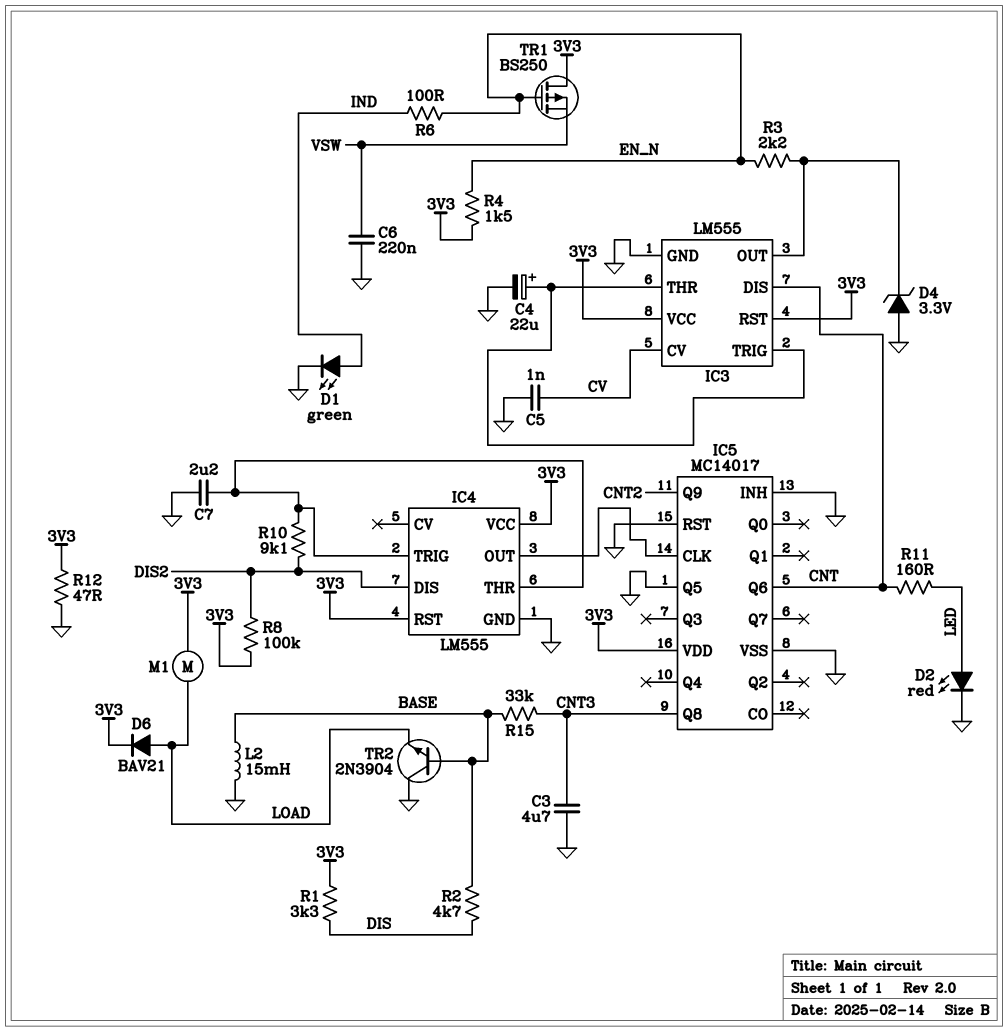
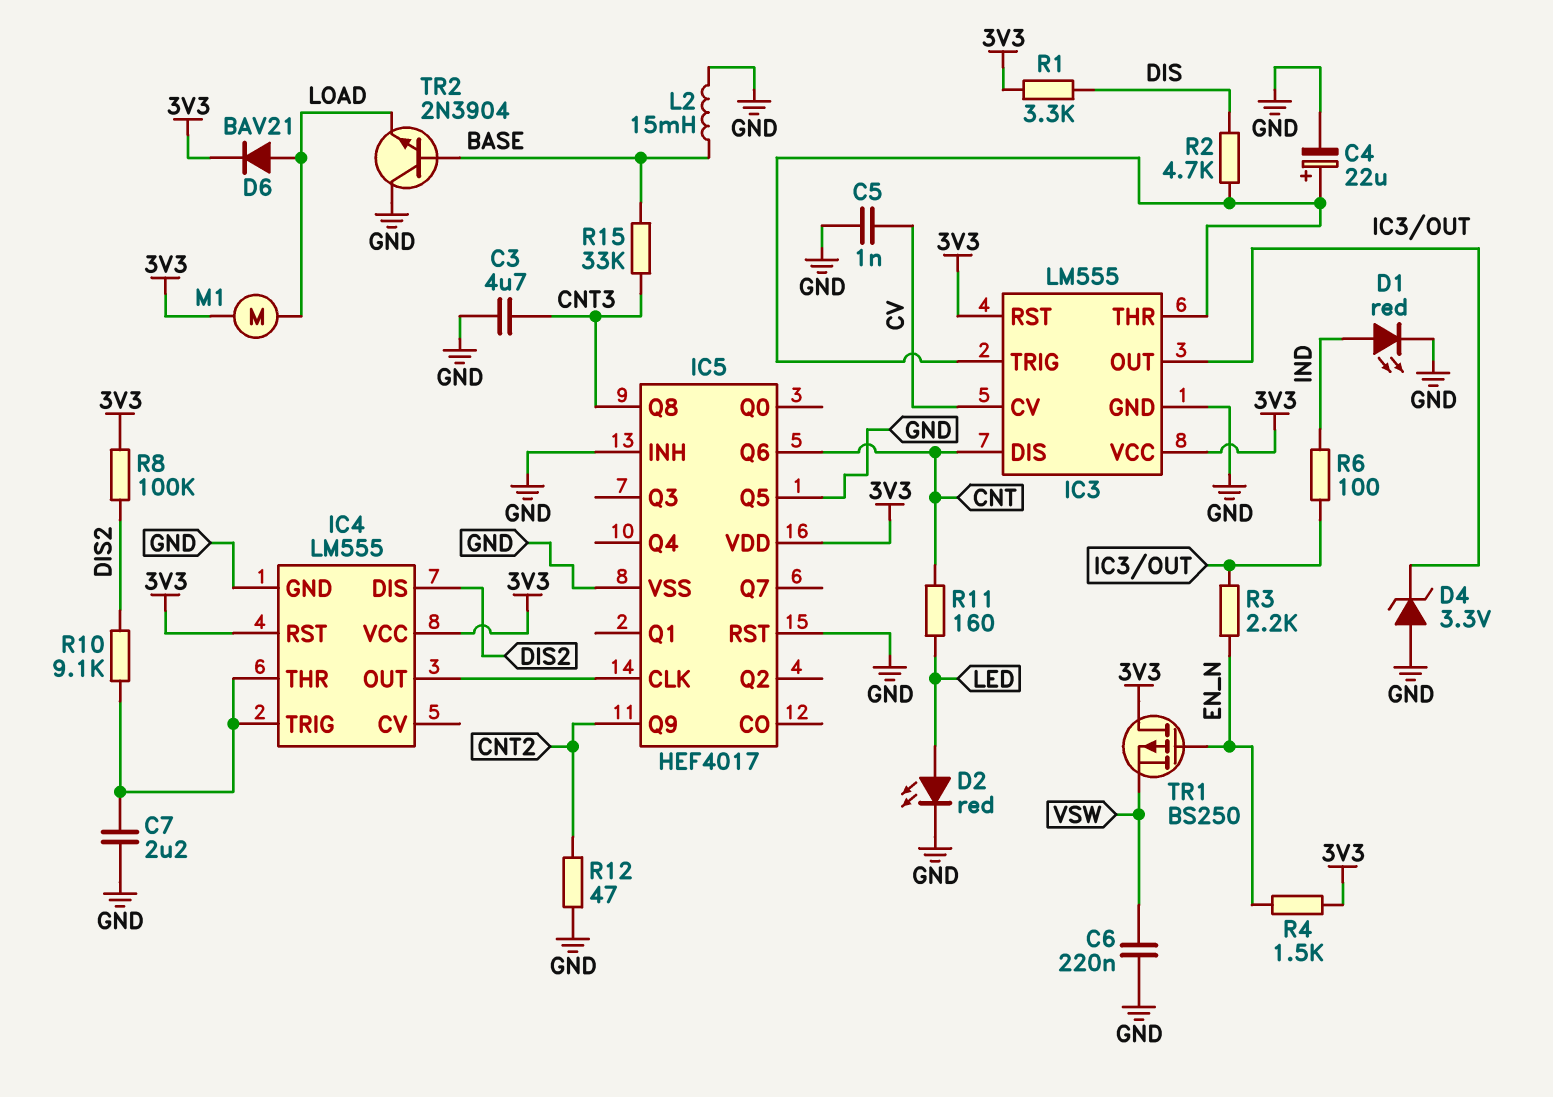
D1: LED green (A IND, K GND) -> LED red (A IND, K GND)
IC5: MC14017 -> HEF4017
R2: 4.7k (BASE, DIS) -> 4.7k (DIS, IC3/THR)
R6: 100 (EN_N, IND) -> 100 (IC3/OUT, IND)
R12: 47 (3V3, GND) -> 47 (CNT2, GND)

